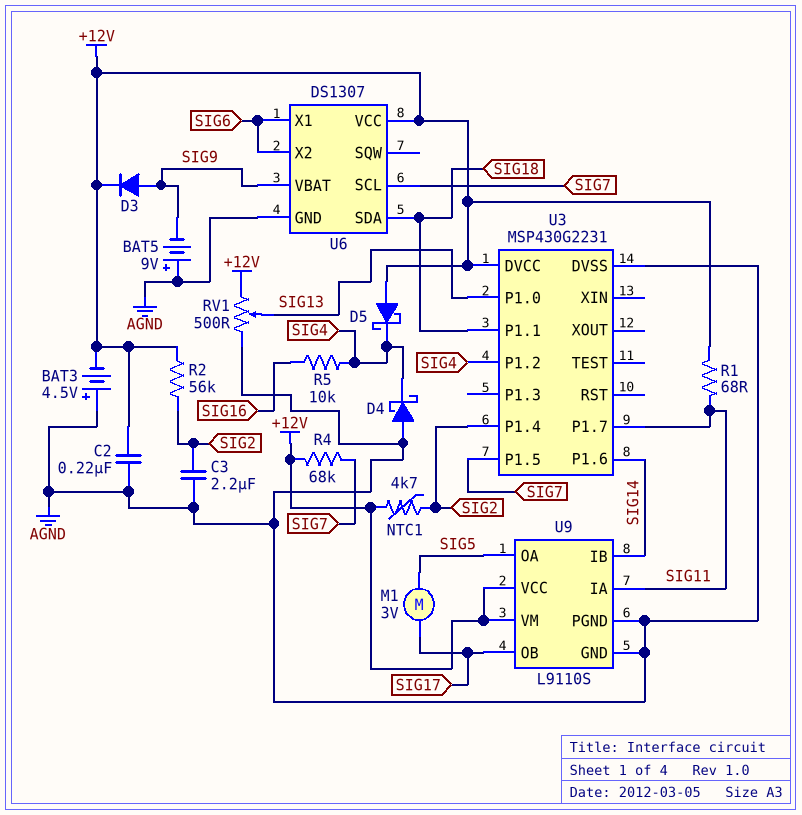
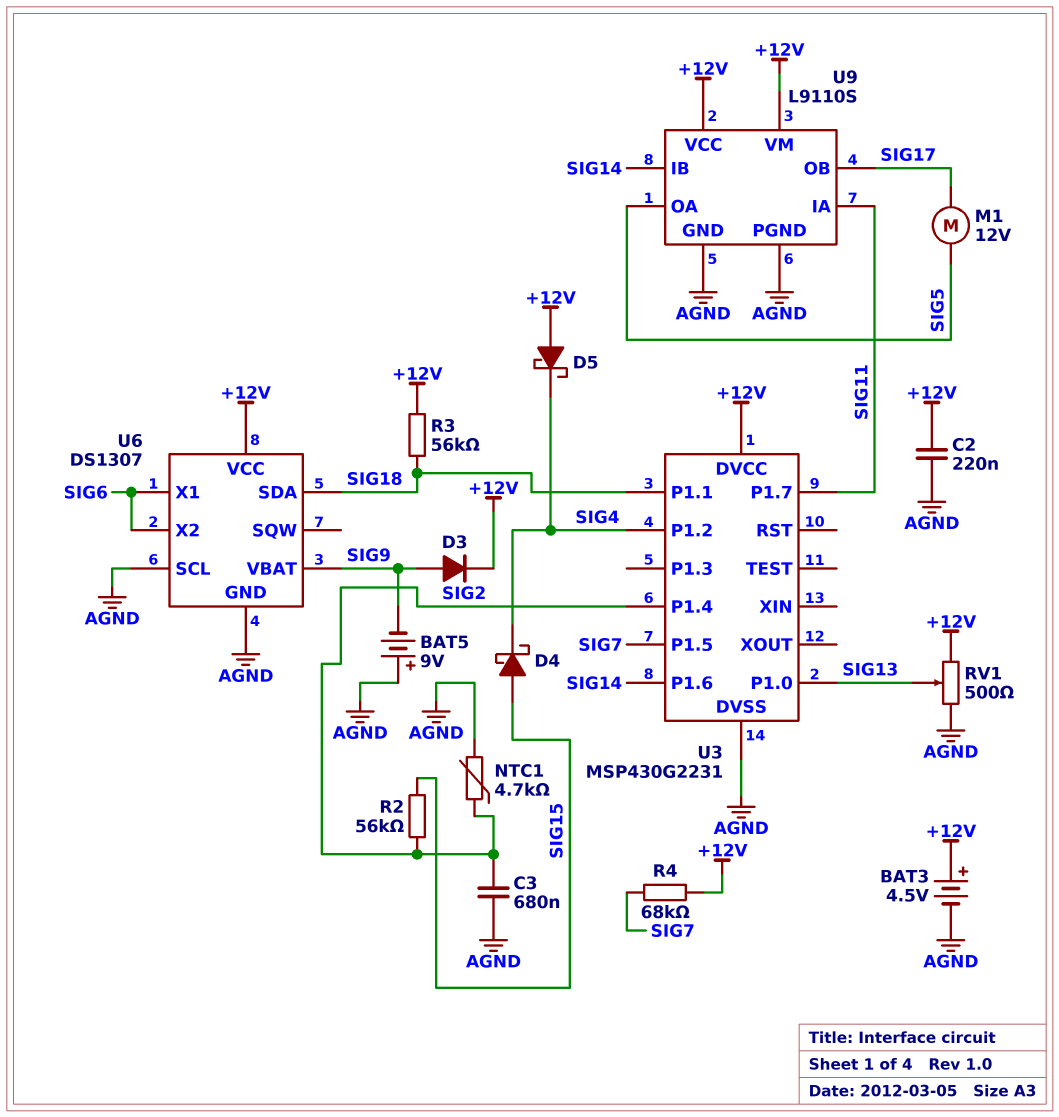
BAT3: 4.5V (plus AGND, minus +12V) -> 4.5V (plus +12V, minus AGND)
C3: 2.2uF (AGND, SIG2) -> 680nF (AGND, SIG2)
D4: schottky (A AGND, K SIG4) -> schottky (A SIG15, K SIG4)
M1: motor 3V (SIG5, SIG17) -> motor 12V (SIG5, SIG17)
NTC1: 4.7k (+12V, SIG2) -> 4.7k (AGND, SIG2)
R1: 68 (+12V, SIG11) -> none
R2: 56k (+12V, SIG2) -> 56k (SIG2, SIG15)
R3: none -> 56k (+12V, SIG18)
R5: 10k (SIG4, SIG16) -> none
U6 pin SCL: SIG7 -> AGND

